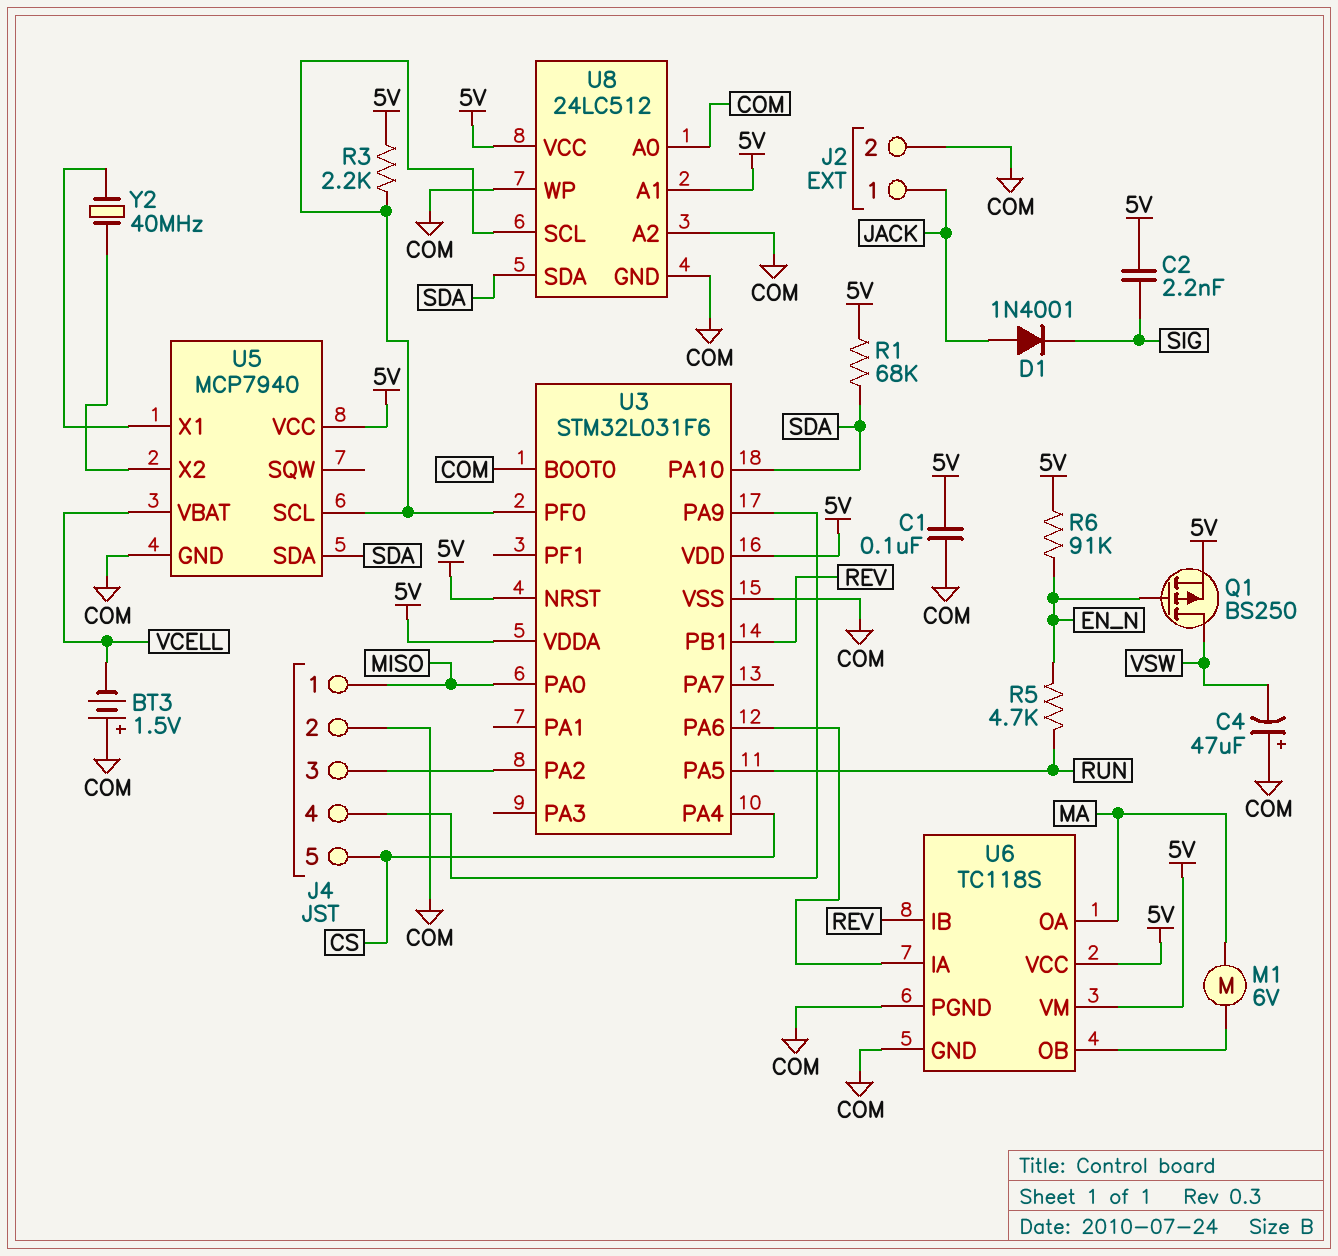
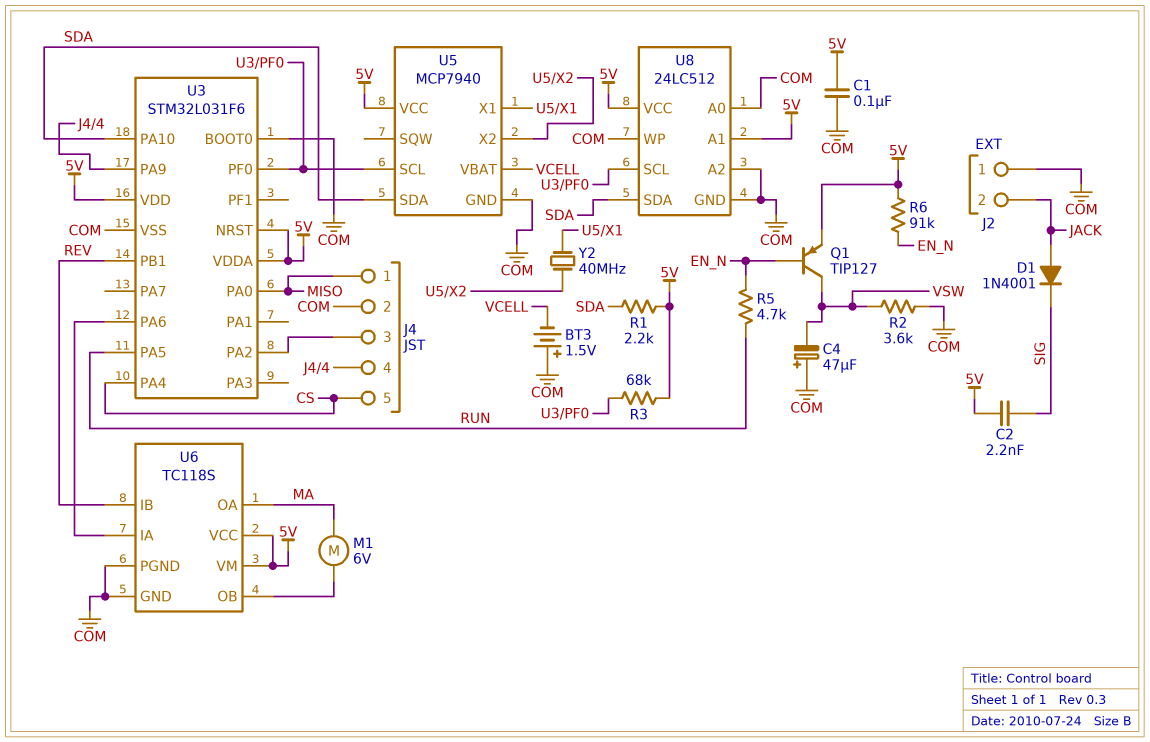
J2 pin 1: JACK -> COM
J2 pin 2: COM -> JACK
Q1: PMOS BS250 (G EN_N, D VSW, S 5V) -> PNP TIP127 (B EN_N, C VSW, E 5V)
R1: 68k (5V, SDA) -> 2.2k (5V, SDA)
R2: none -> 3.6k (COM, VSW)
R3: 2.2k (5V, U3/PF0) -> 68k (5V, U3/PF0)

